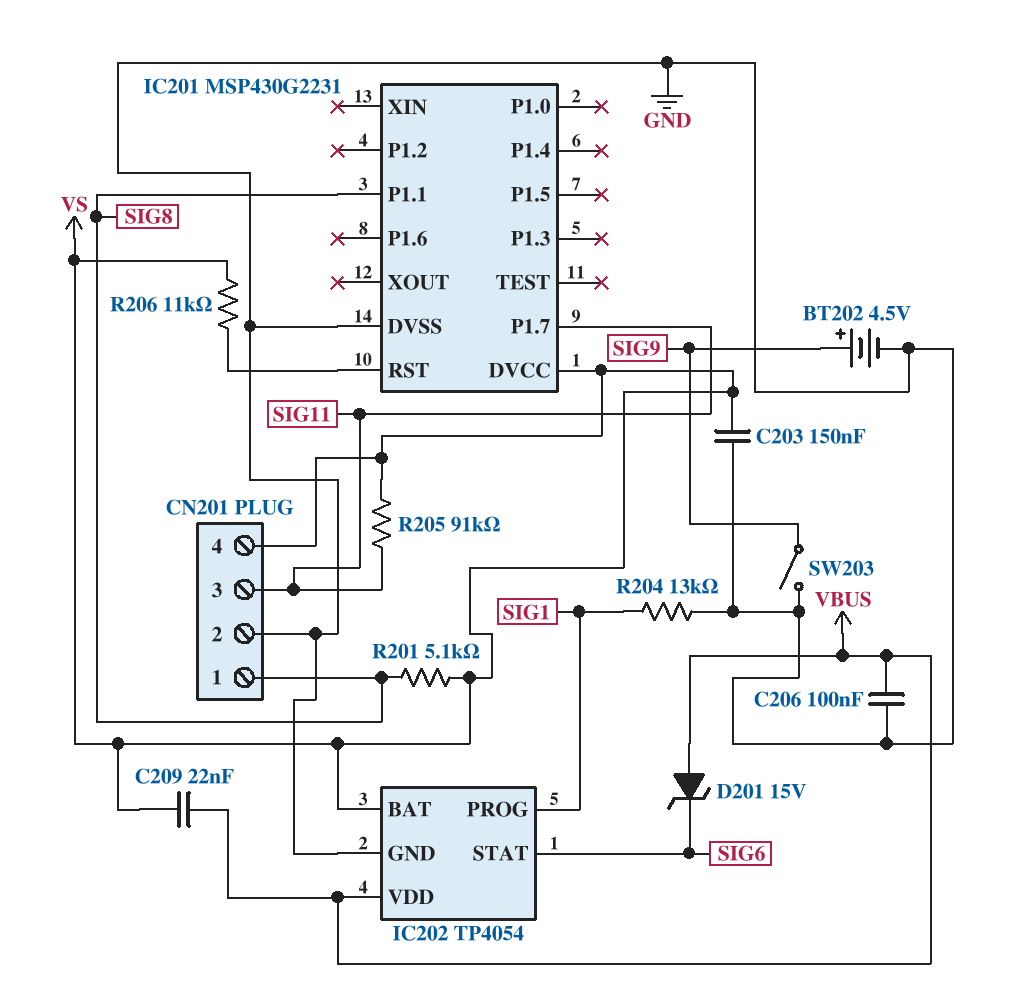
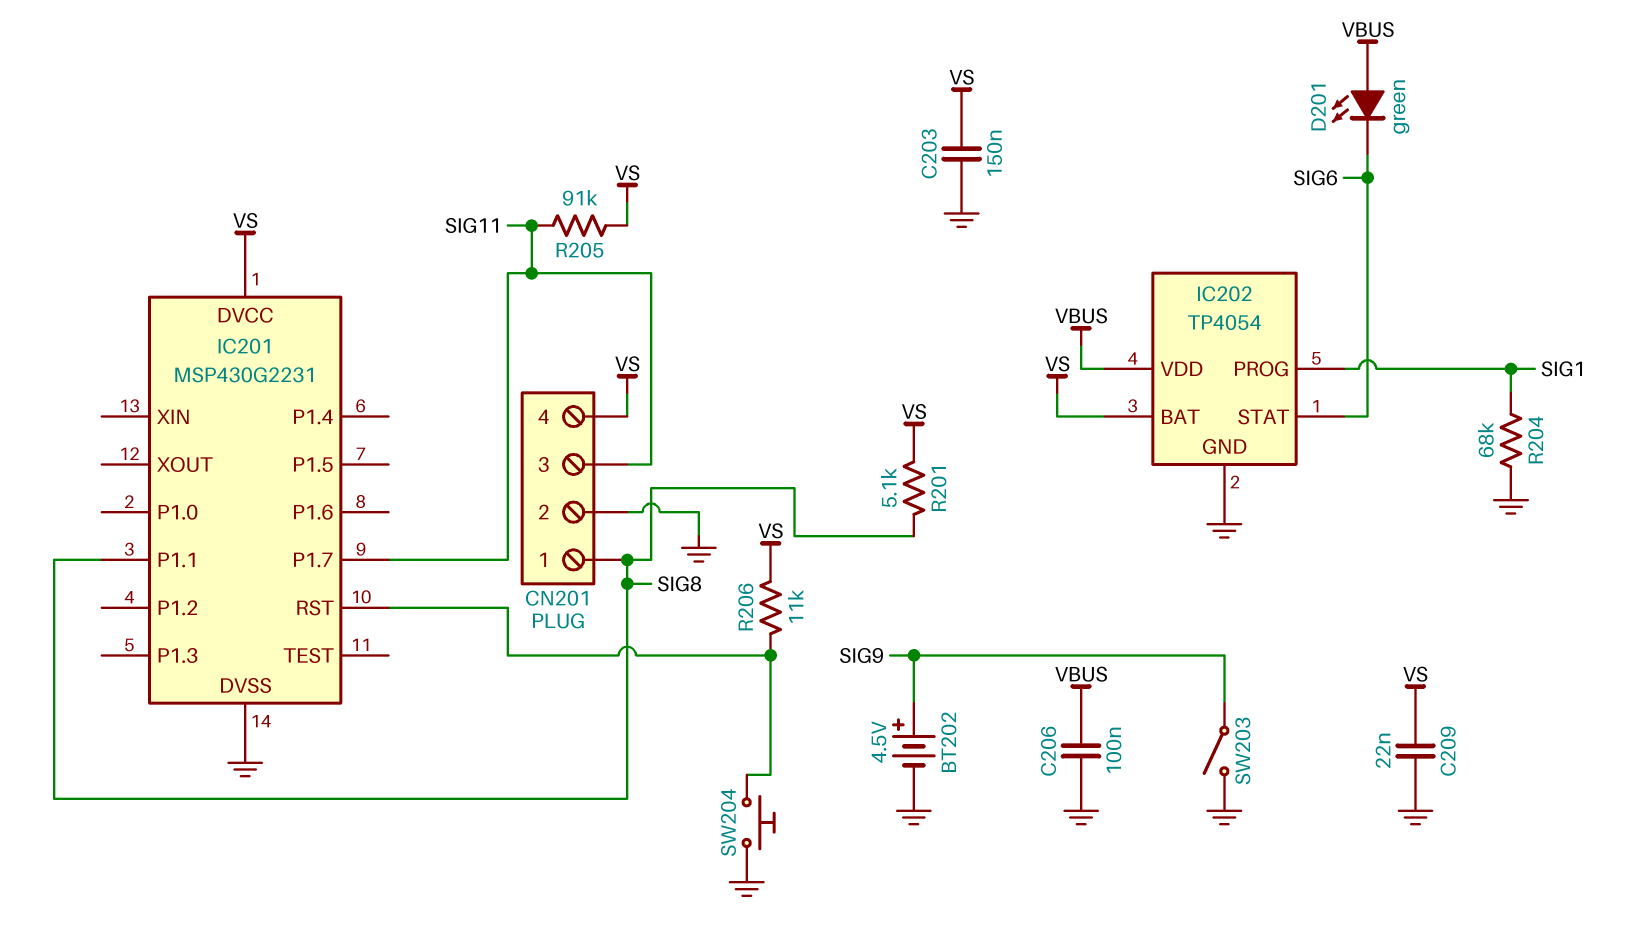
C209: 22nF (VBUS, VS) -> 22nF (GND, VS)
D201: zener 15V (A VBUS, K SIG6) -> LED green (A VBUS, K SIG6)
R204: 13k (GND, SIG1) -> 68k (GND, SIG1)
SW204: none -> button (GND, IC201/RST)

